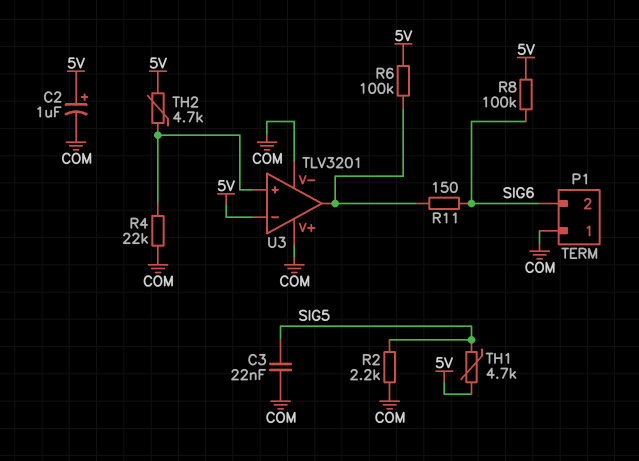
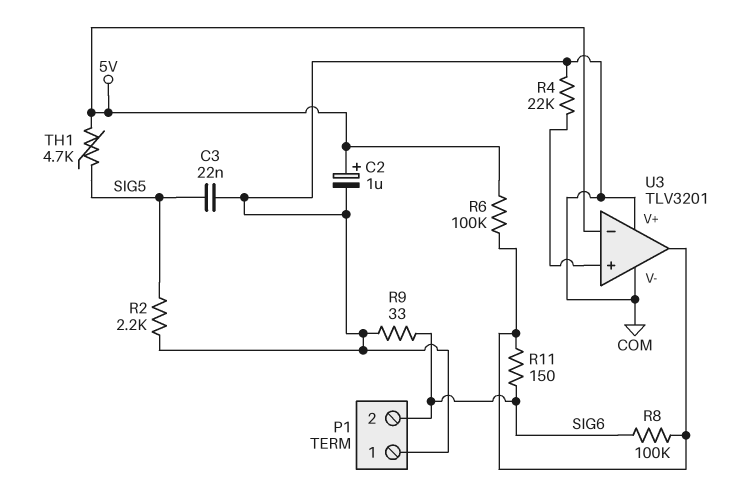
R8: 100k (5V, SIG6) -> 100k (SIG6, U3/out)
R9: none -> 33 (COM, SIG6)
TH2: 4.7k (5V, U3/in+) -> none

